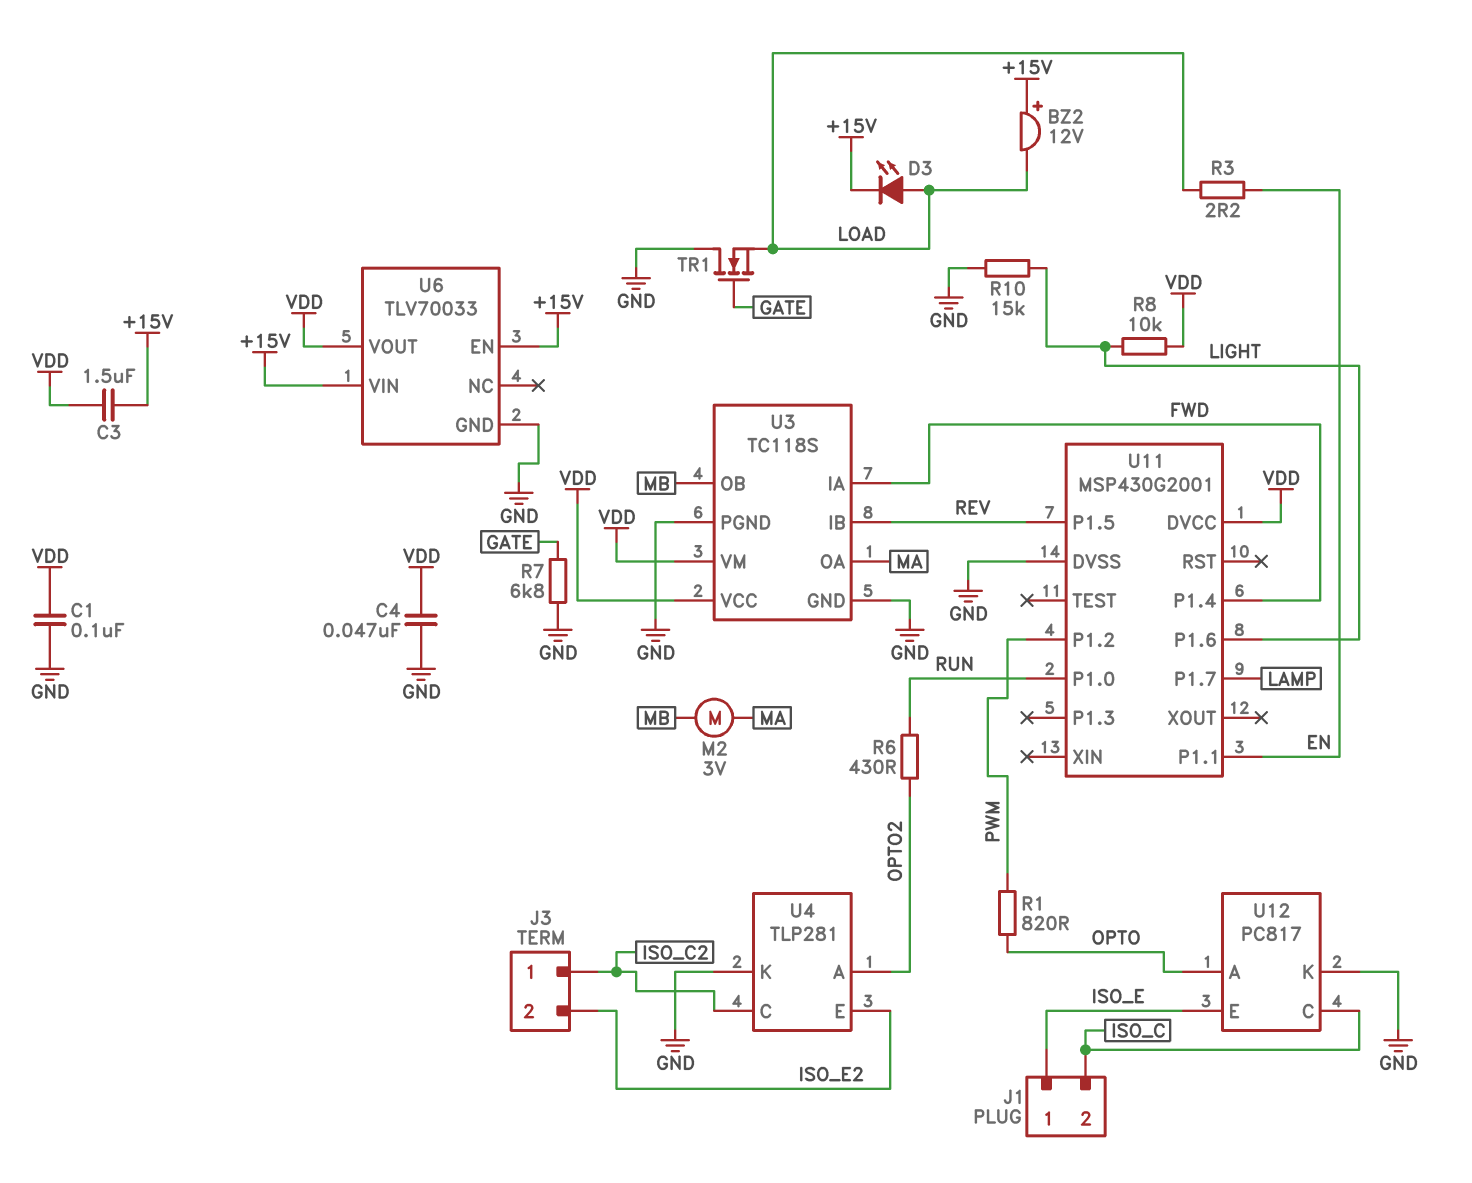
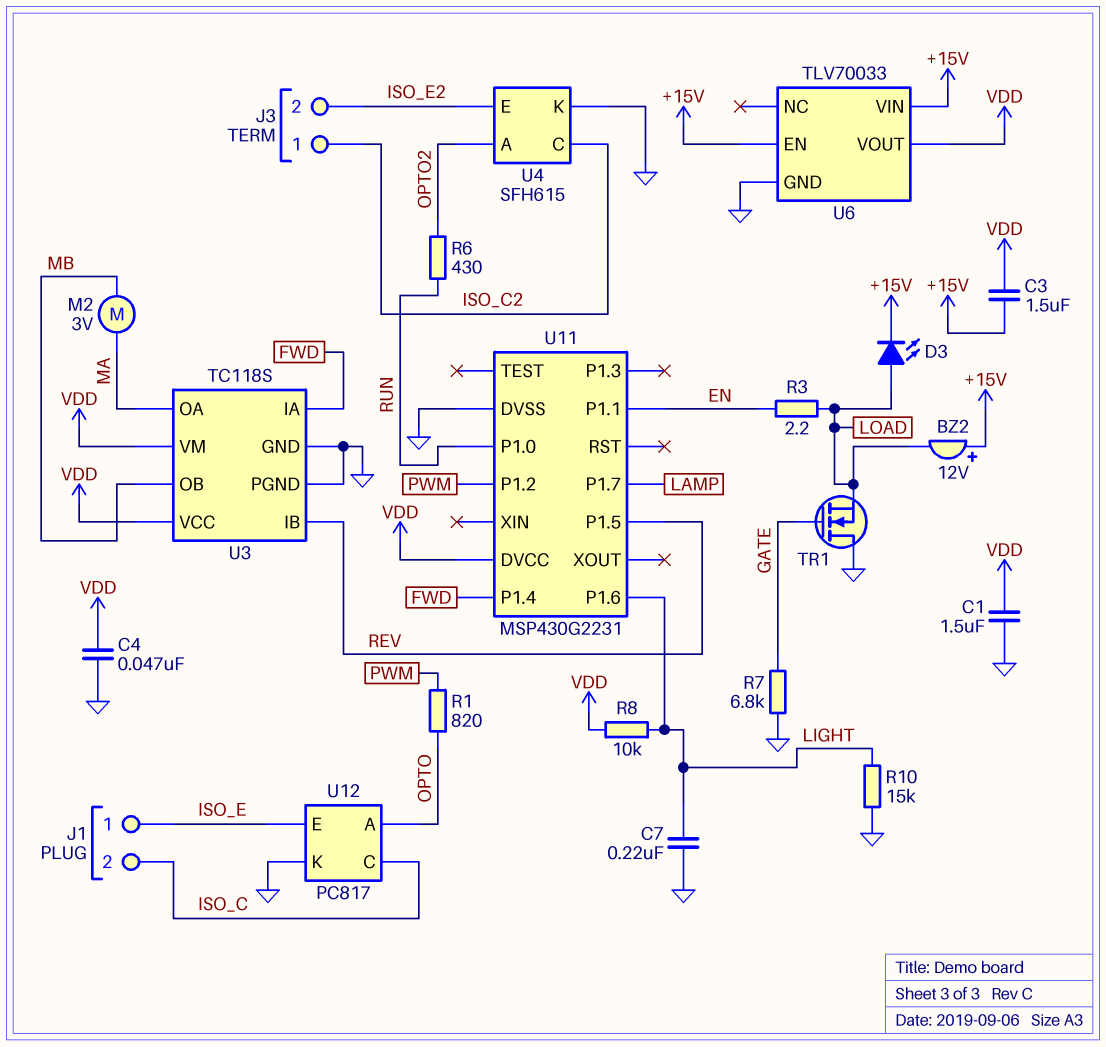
C1: 100nF (GND, VDD) -> 1.5uF (GND, VDD)
C7: none -> 220nF (GND, LIGHT)
U4: TLP281 -> SFH615
U11: MSP430G2001 -> MSP430G2231

